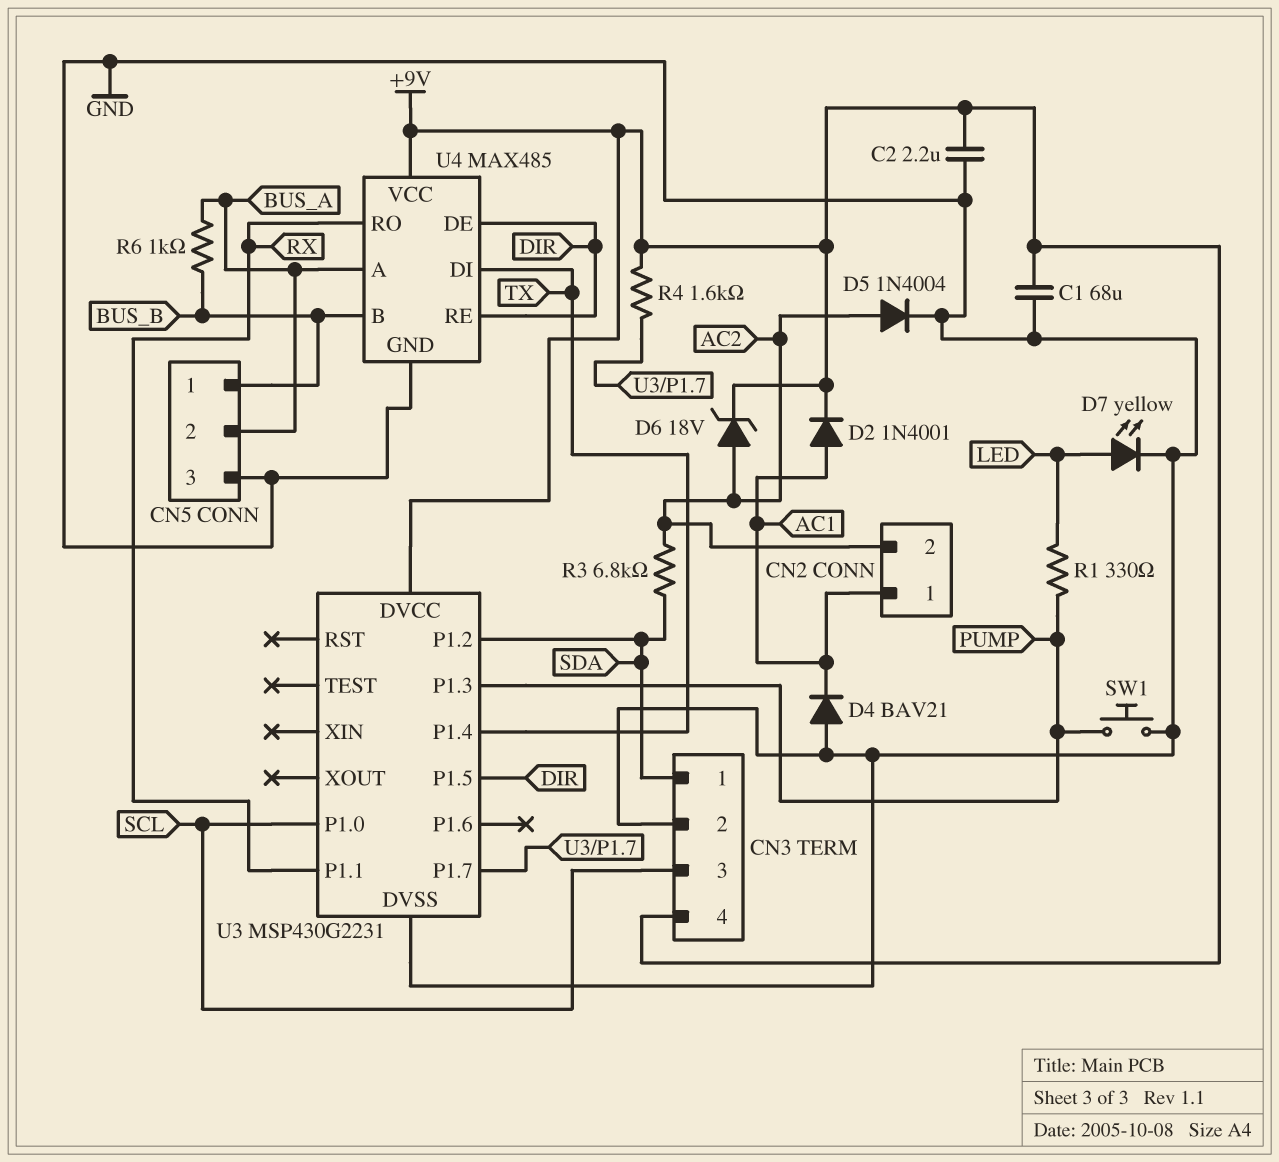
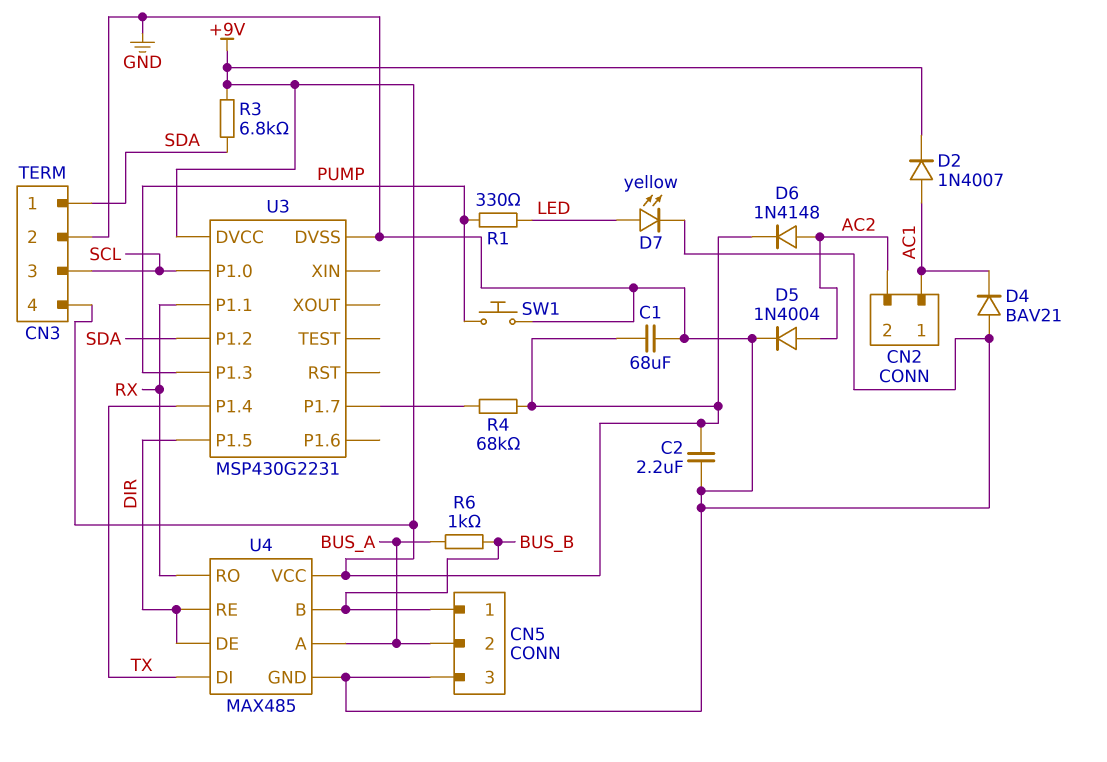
D2: diode 1N4001 (A AC1, K +9V) -> diode 1N4007 (A AC1, K +9V)
D6: zener 18V (A AC2, K +9V) -> diode 1N4148 (A AC2, K +9V)
R3: 6.8k (AC2, SDA) -> 6.8k (+9V, SDA)
R4: 1.6k (+9V, U3/P1.7) -> 68k (+9V, U3/P1.7)

